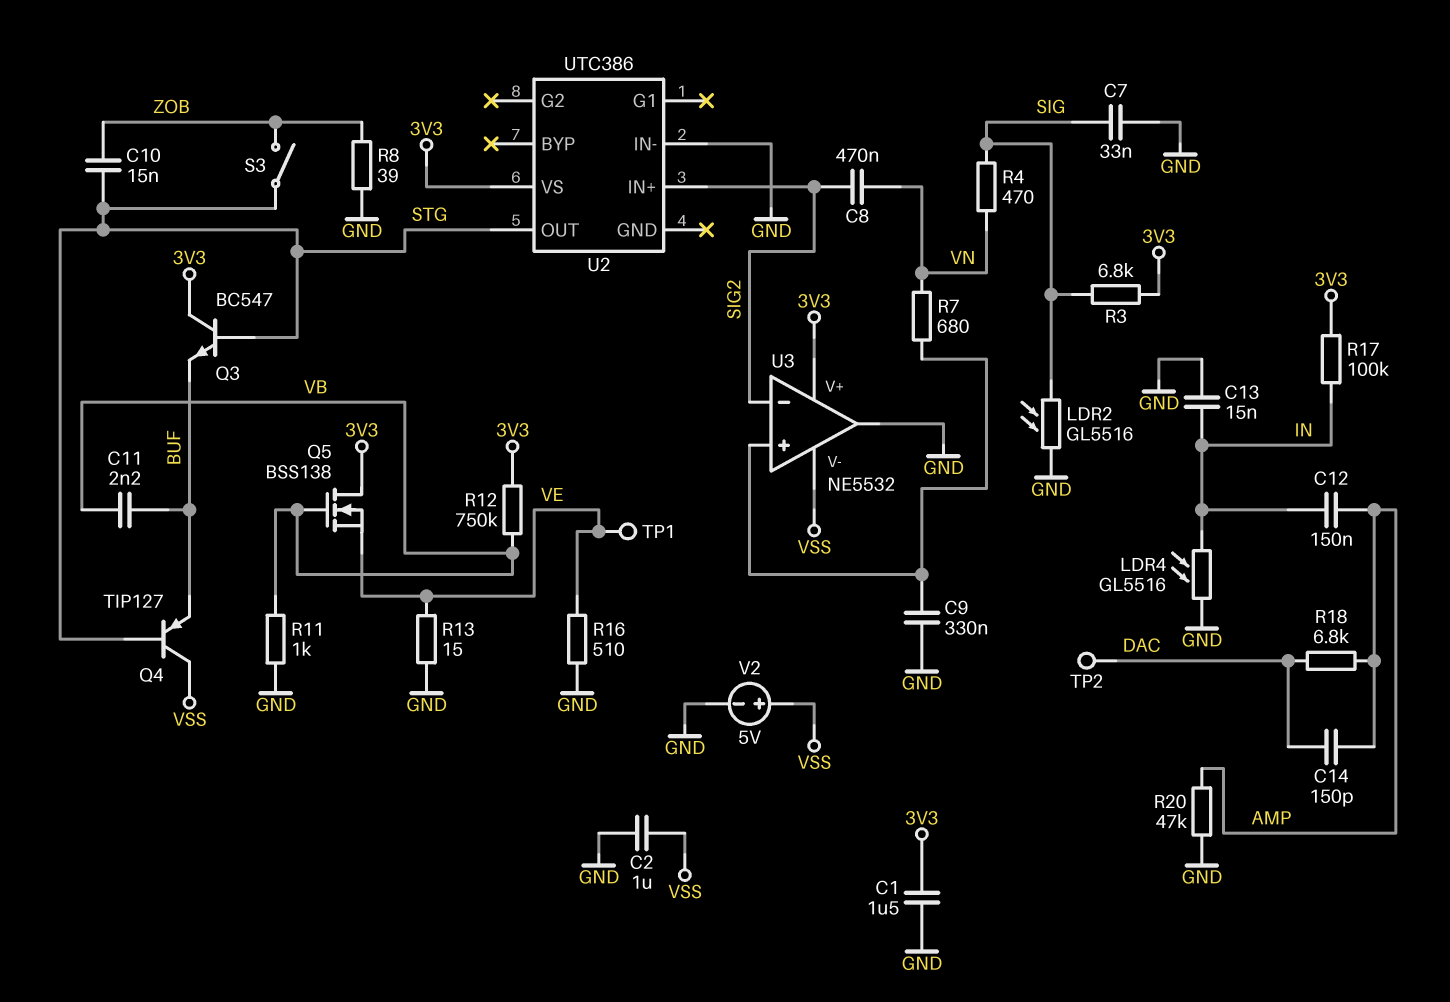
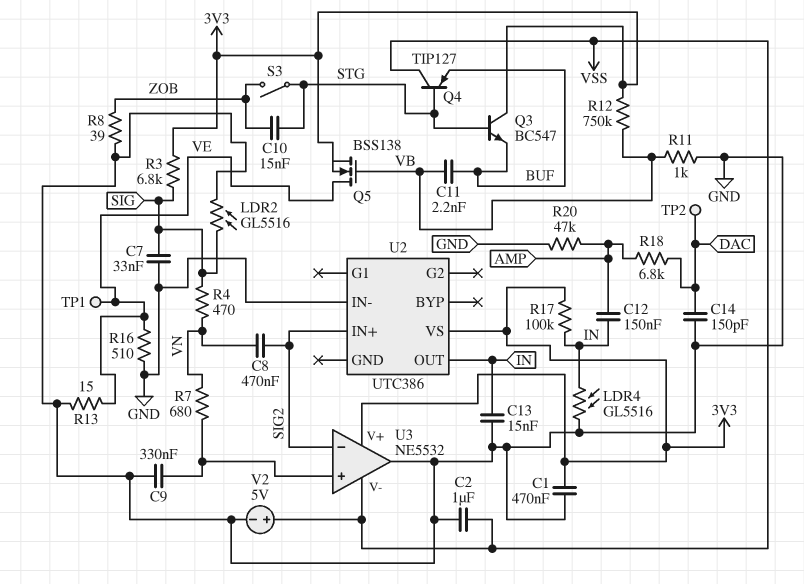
C1: 1.5uF (3V3, GND) -> 470nF (3V3, GND)
C14: 150pF (AMP, DAC) -> 150pF (DAC, GND)
Q5: NMOS BSS138 (G VB, D 3V3, S VE) -> NMOS BSS138 (G VB, D VE, S 3V3)
U2 pin OUT: STG -> IN

